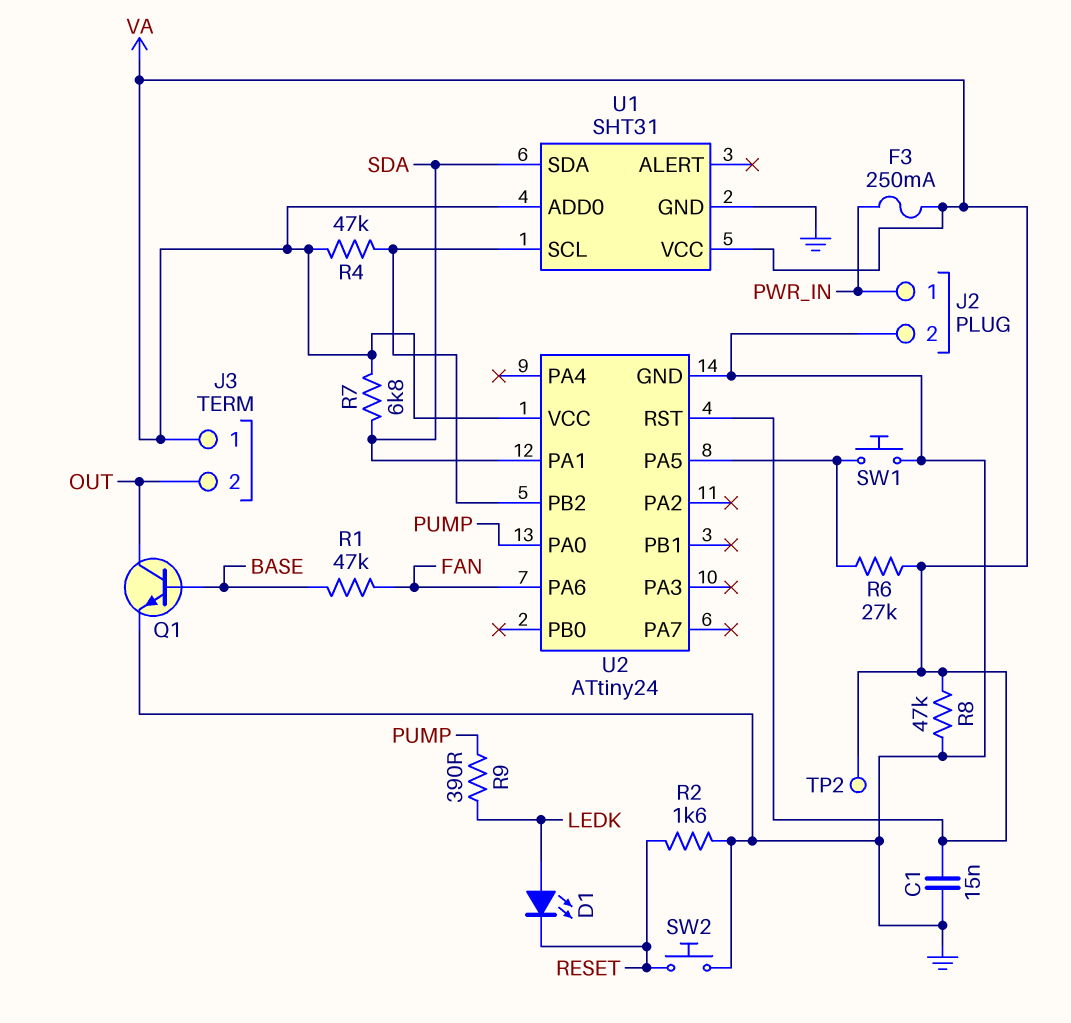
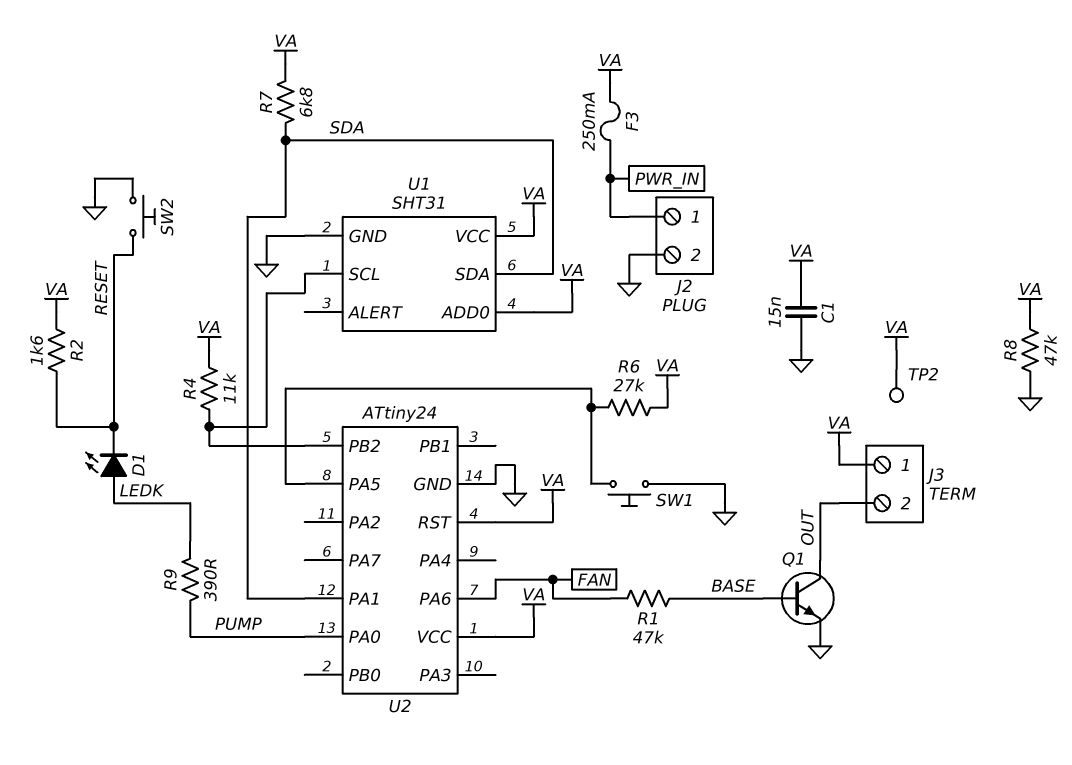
R2: 1.6k (GND, RESET) -> 1.6k (RESET, VA)
R4: 47k (U1/SCL, VA) -> 11k (U1/SCL, VA)

